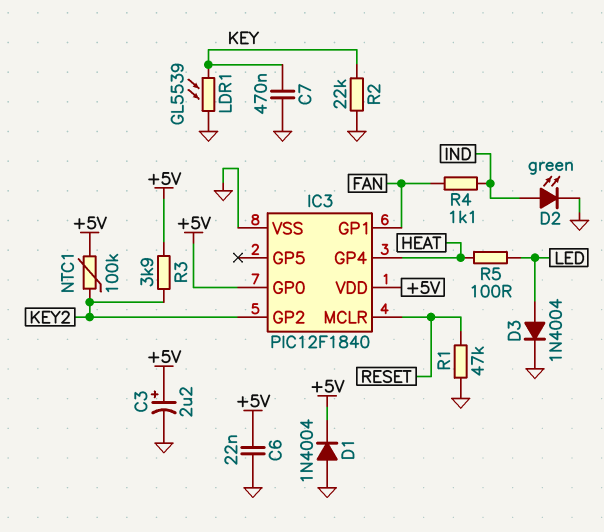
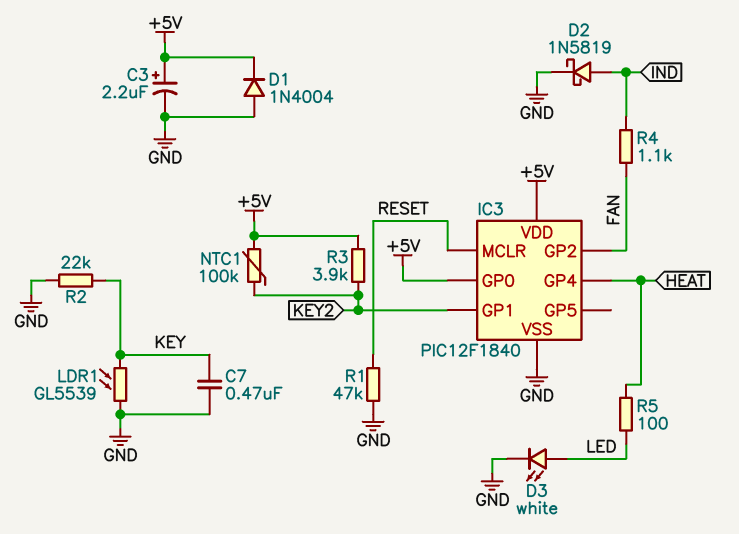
C6: 22nF (+5V, GND) -> none
D2: LED green (A IND, K GND) -> schottky 1N5819 (A IND, K GND)
D3: diode 1N4004 (A LED, K GND) -> LED white (A LED, K GND)
IC3 pin GP1: FAN -> KEY2
IC3 pin GP2: KEY2 -> FAN

